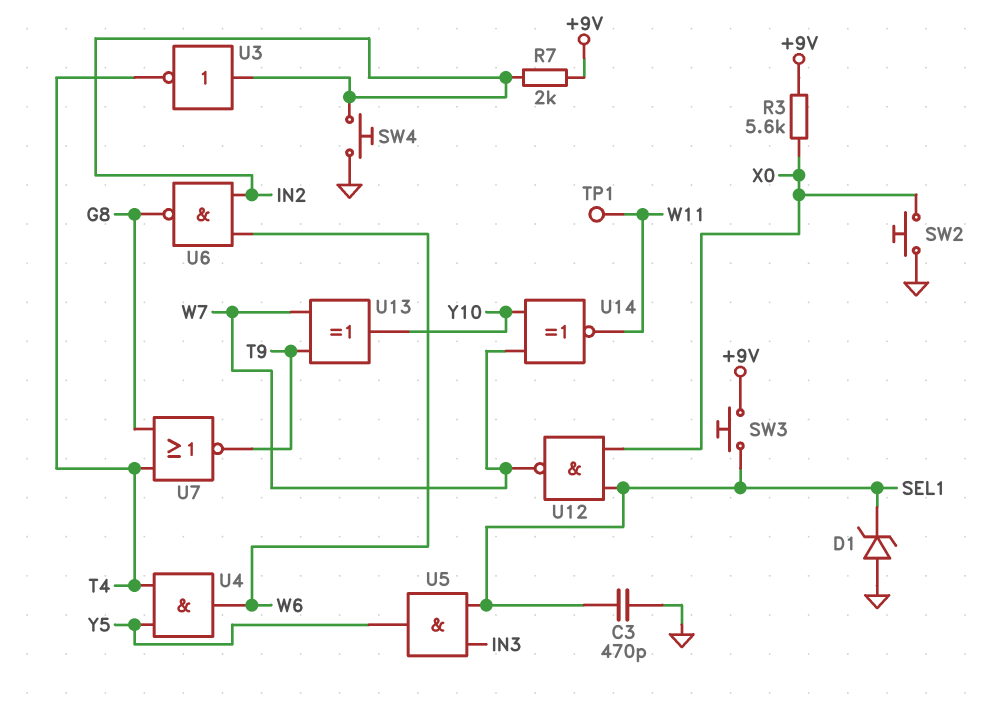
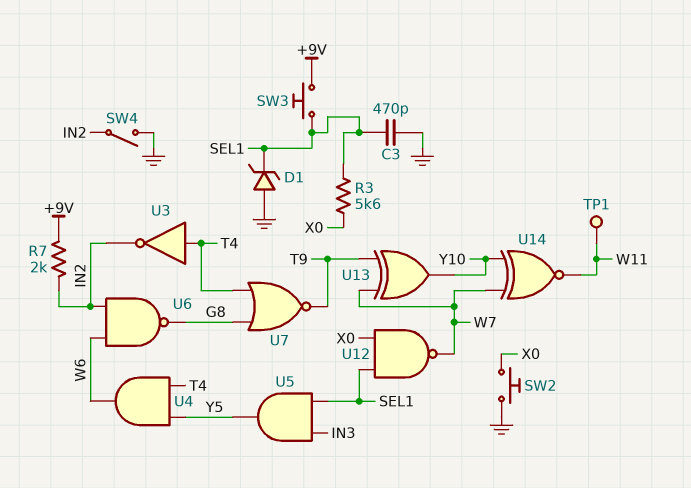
R3: 5.6k (+9V, X0) -> 5.6k (SEL1, X0)
SW4: button (GND, IN2) -> switch (GND, IN2)
U3: NOT (in IN2, out T4) -> NOT (in T4, out IN2)

